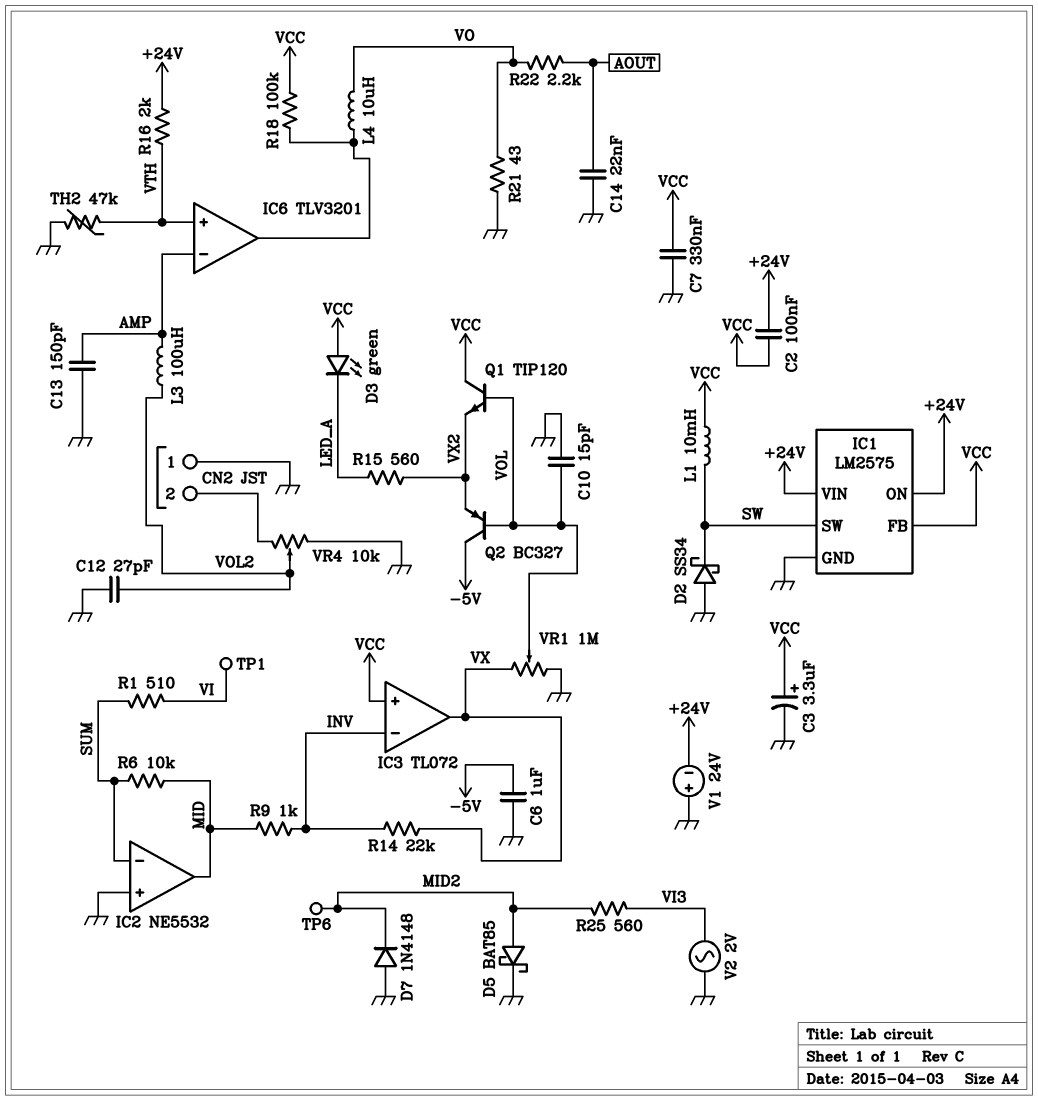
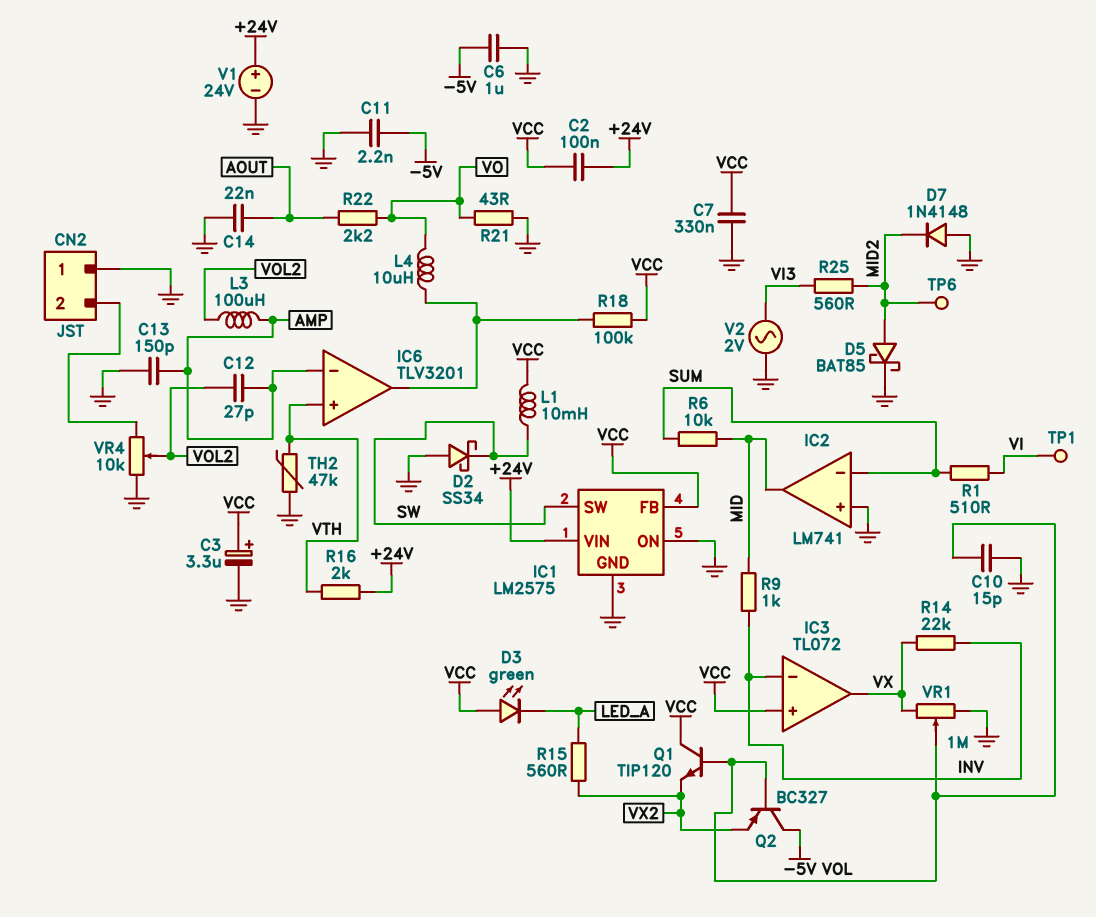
C11: none -> 2.2nF (-5V, GND)
C12: 27pF (GND, VOL2) -> 27pF (AMP, VOL2)
IC1 pin ON: +24V -> GND
IC2: NE5532 -> LM741
V1: 24V (plus GND, minus +24V) -> 24V (plus +24V, minus GND)

